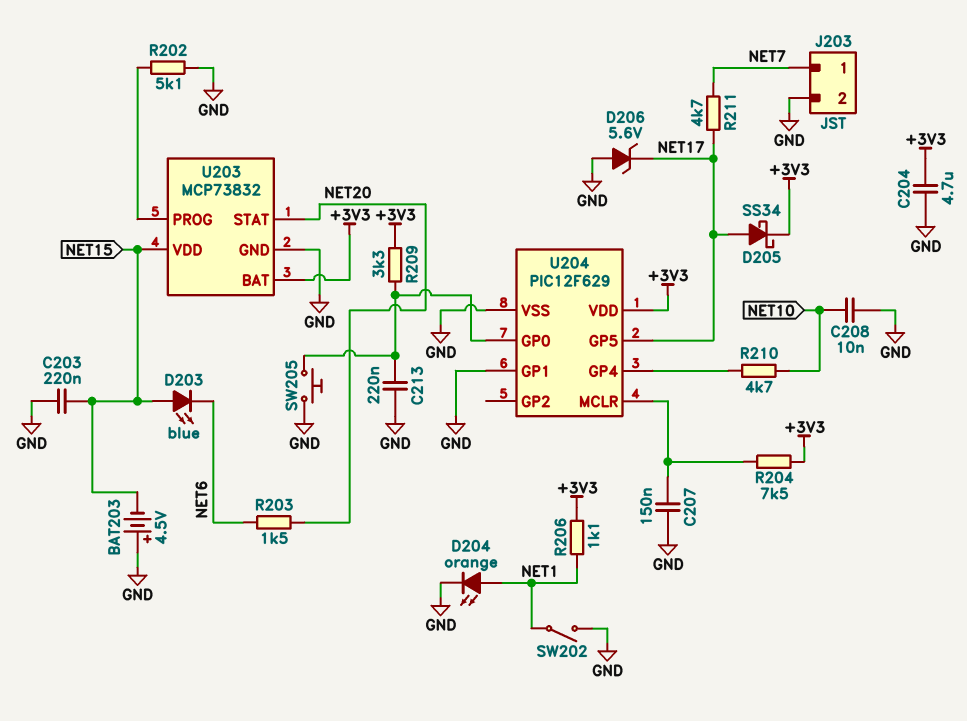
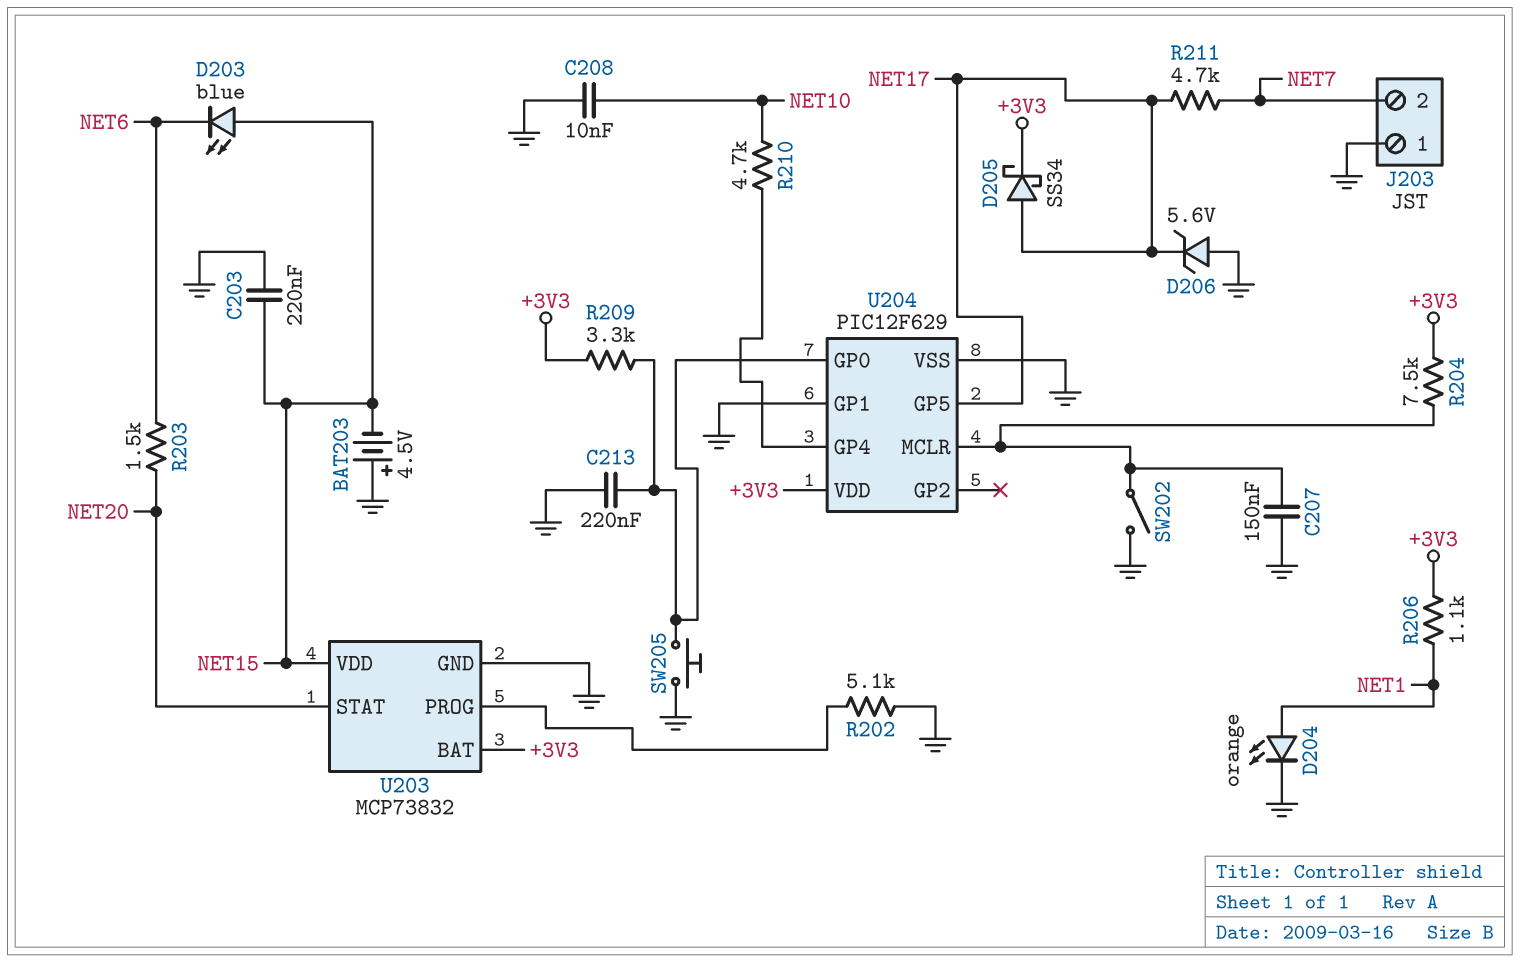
C204: 4.7uF (+3V3, GND) -> none
J203 pin 1: NET7 -> GND
J203 pin 2: GND -> NET7
SW202: switch (GND, NET1) -> switch (GND, U204/MCLR)

